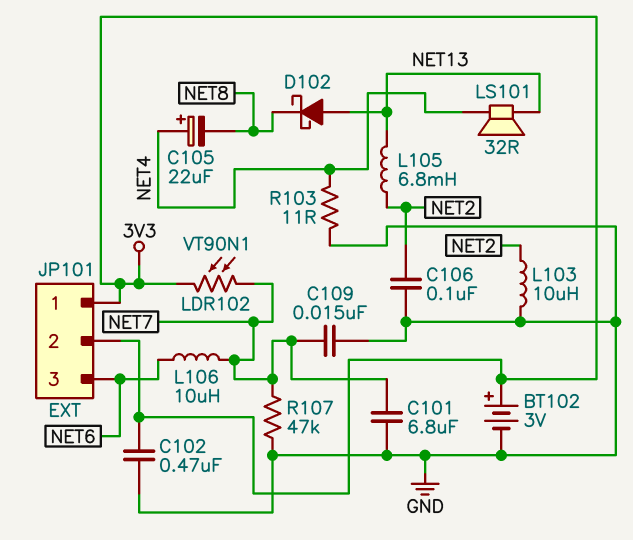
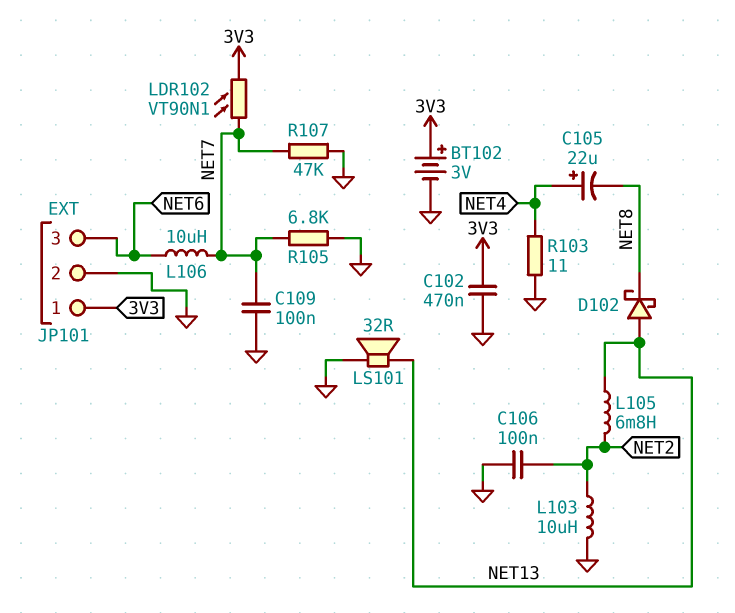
C101: 6.8uF (GND, NET7) -> none
C109: 15nF (GND, NET7) -> 100nF (GND, NET7)
JP101 pin 2: 3V3 -> GND
LS101: speaker 32R (NET4, NET13) -> speaker 32R (GND, NET13)
R105: none -> 6.8k (GND, NET7)

